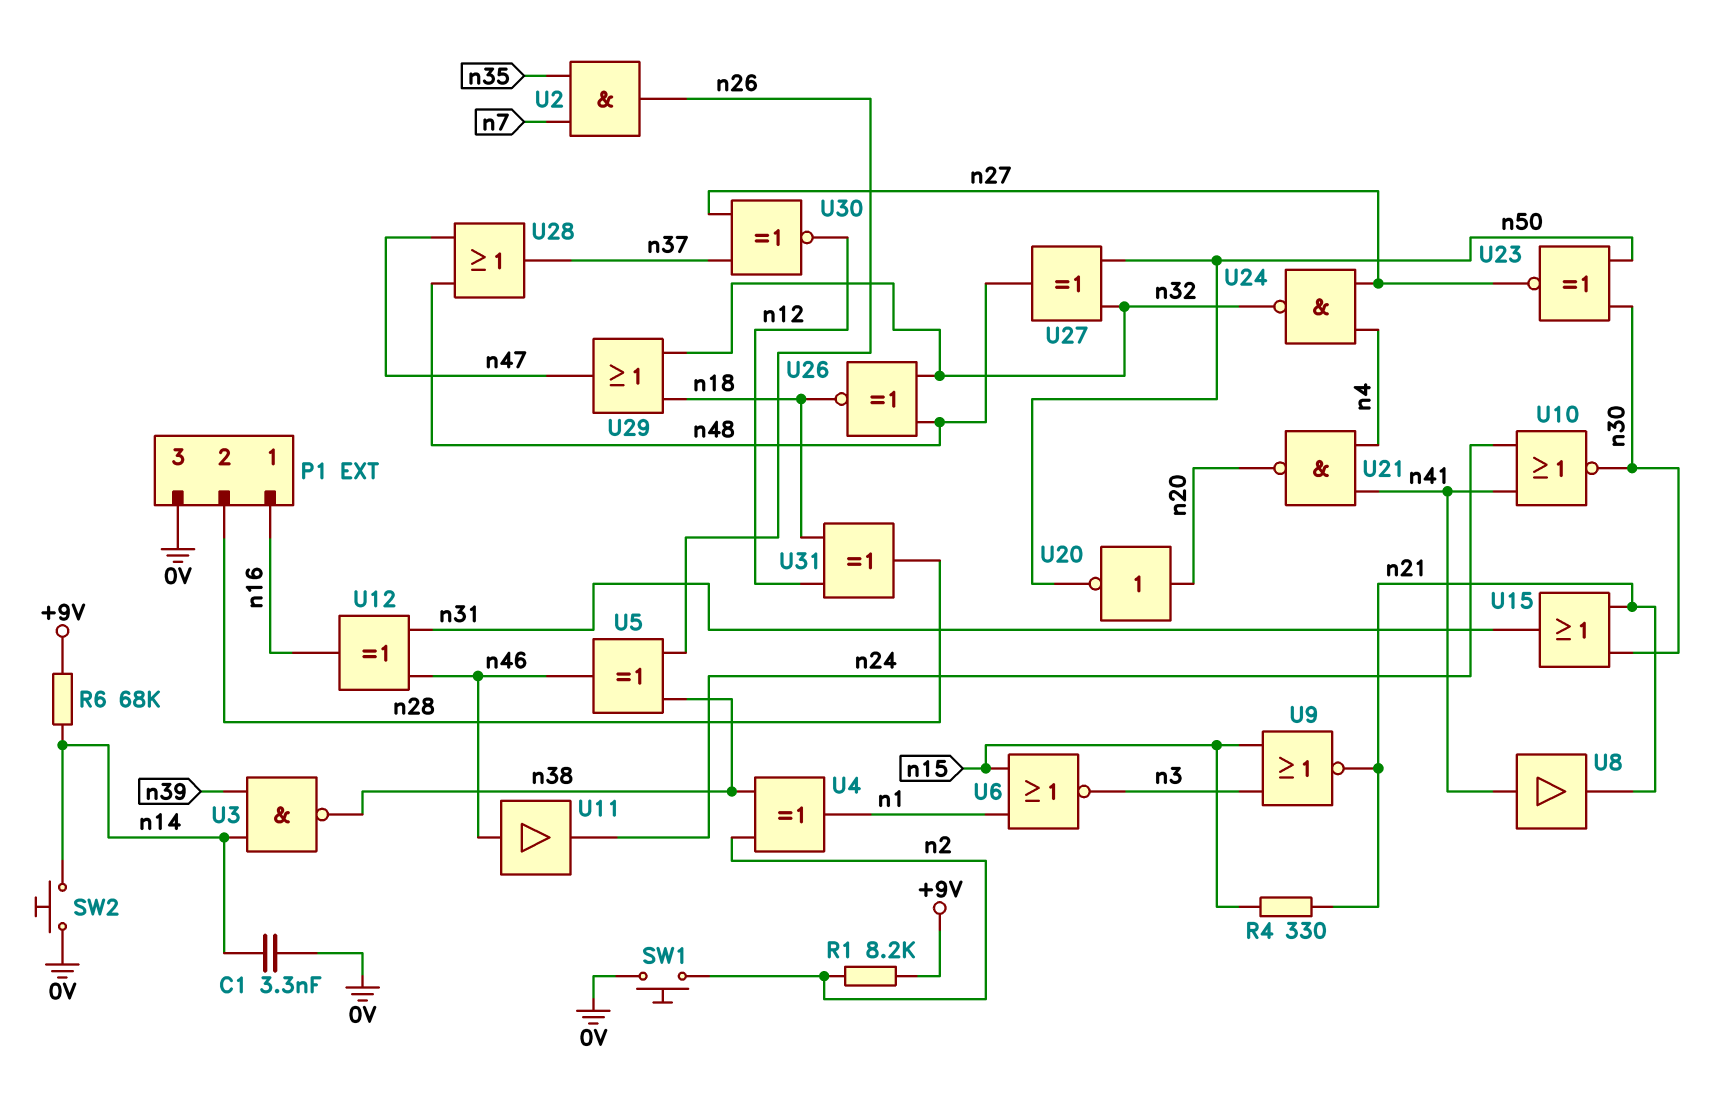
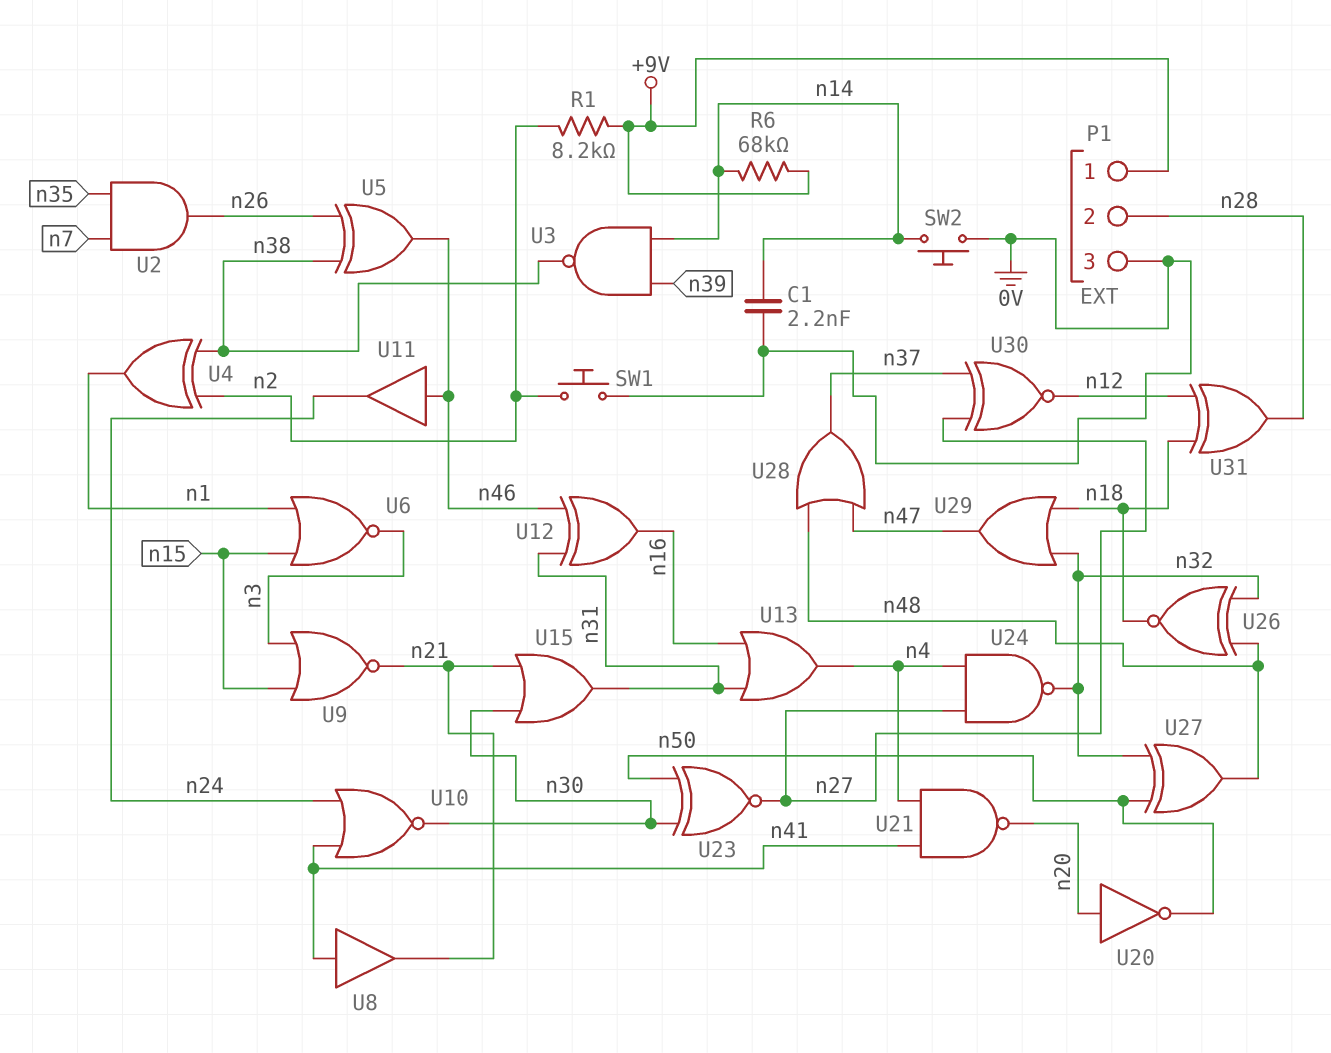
C1: 3.3nF (0V, n14) -> 2.2nF (0V, n14)
P1 pin 1: n16 -> +9V
R4: 330 (n15, n21) -> none
U13: none -> OR (in n16, in n31, out n4)

